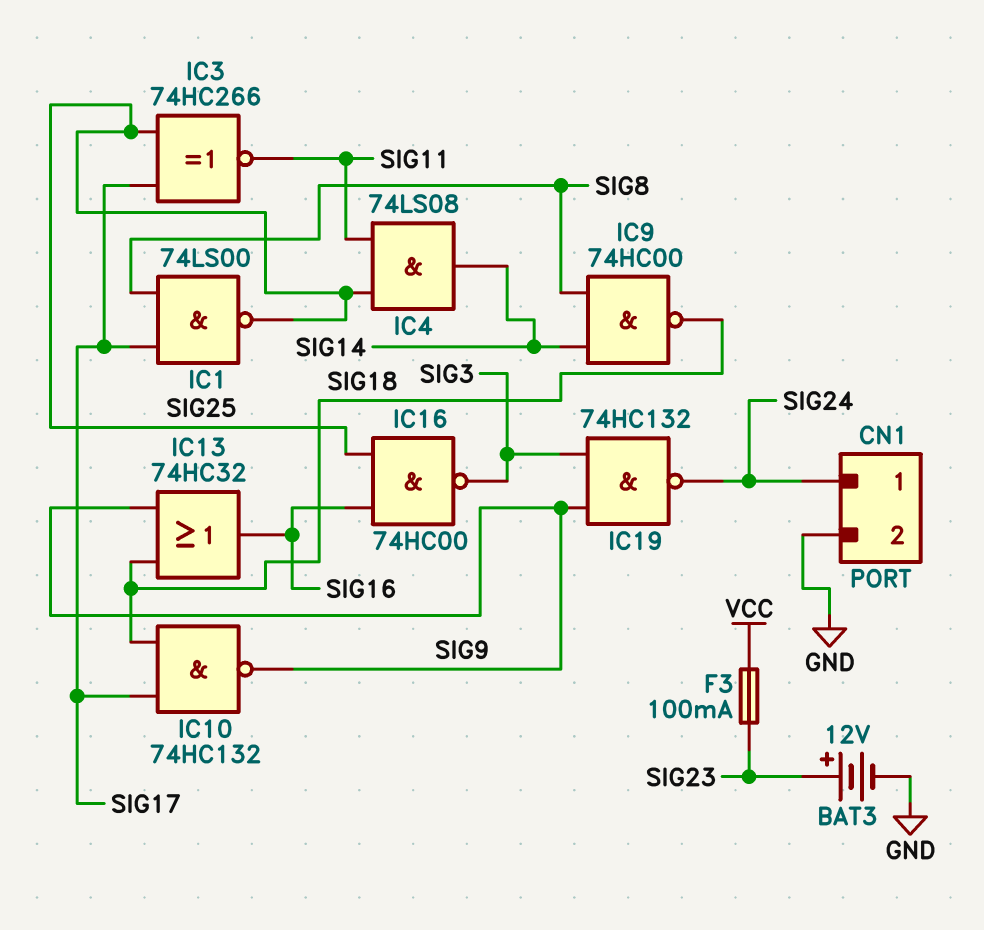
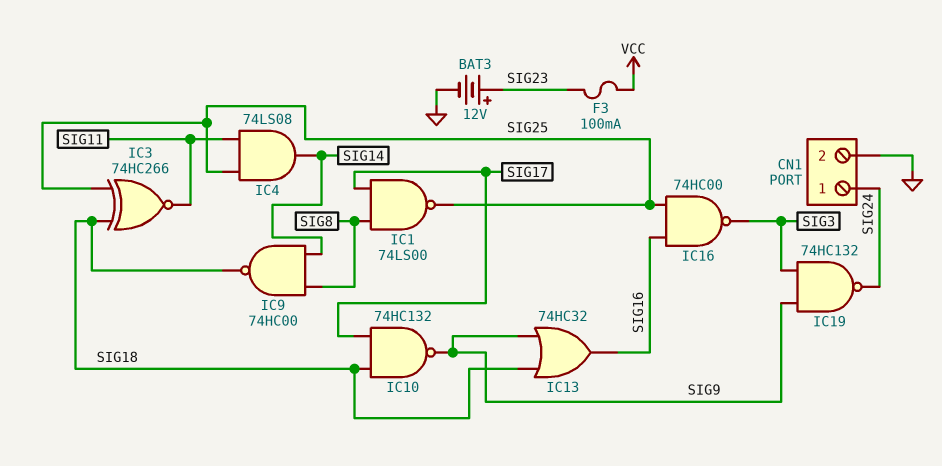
IC3: XNOR 74HC266 (in SIG17, in SIG25, out SIG11) -> XNOR 74HC266 (in SIG18, in SIG25, out SIG11)

